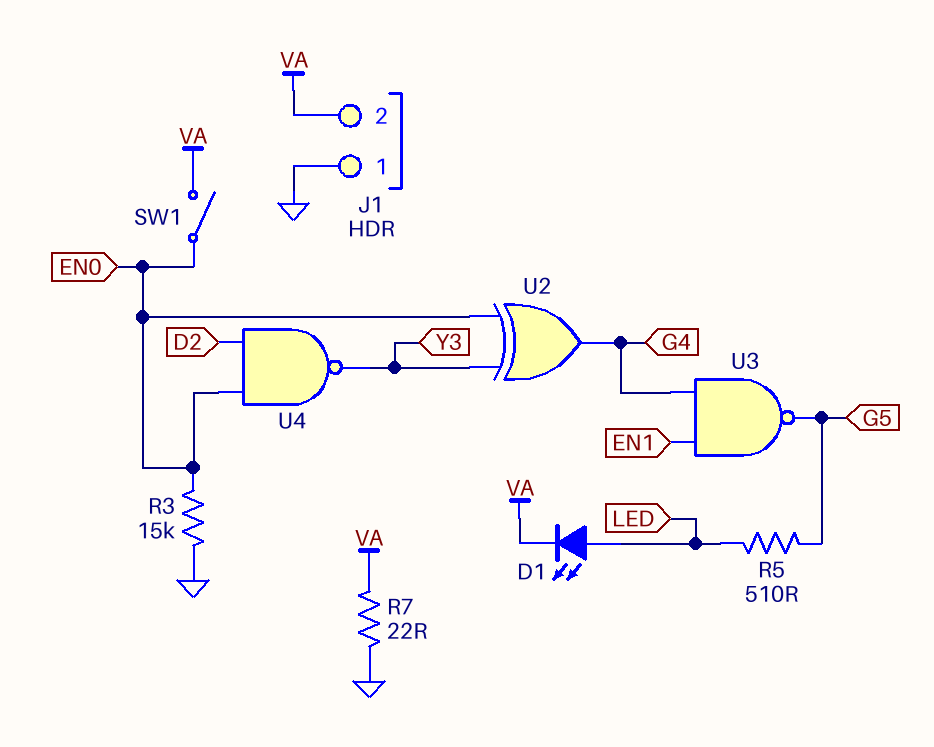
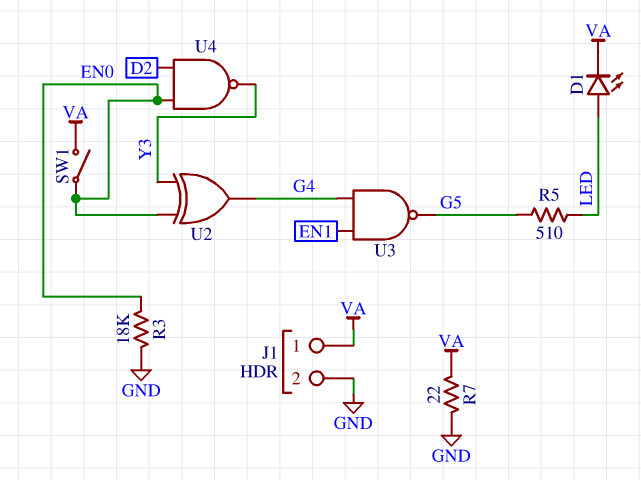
J1 pin 1: GND -> VA
J1 pin 2: VA -> GND
R3: 15k (EN0, GND) -> 18k (EN0, GND)

